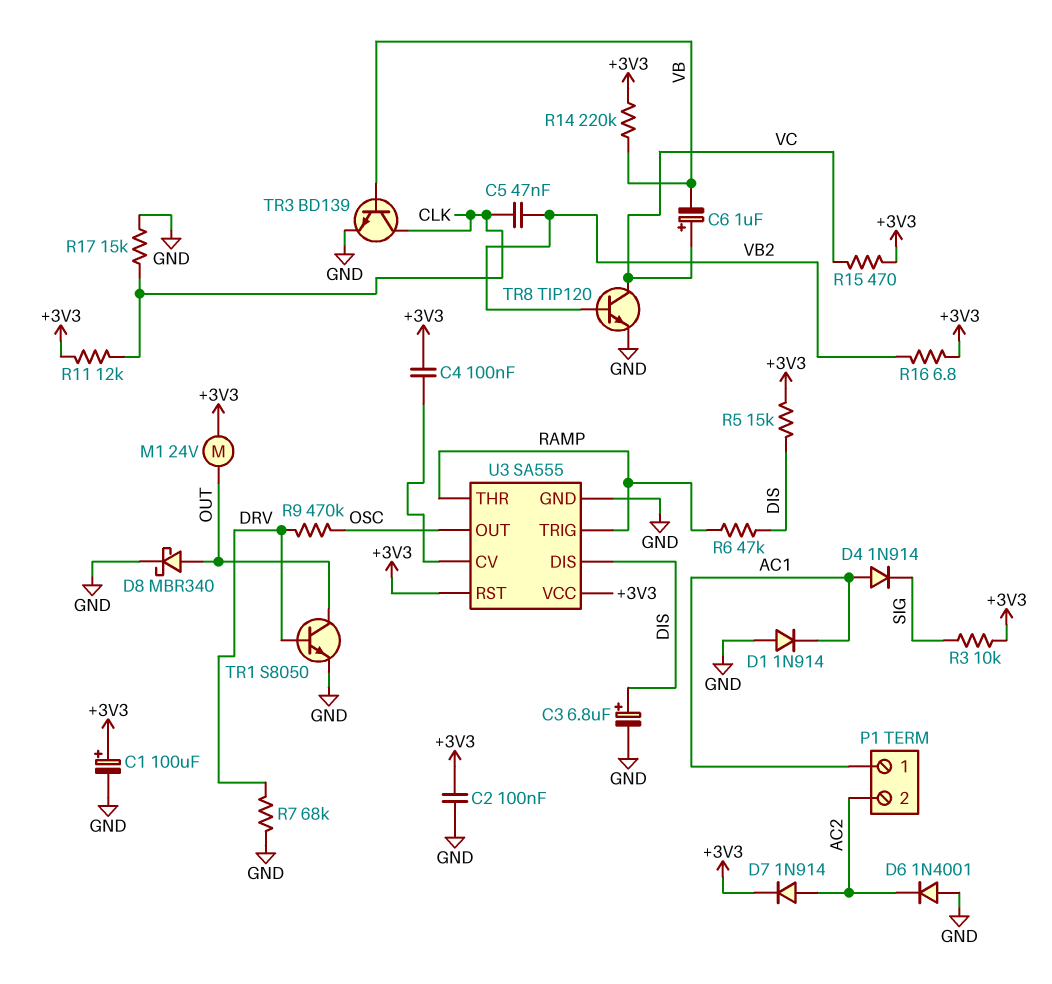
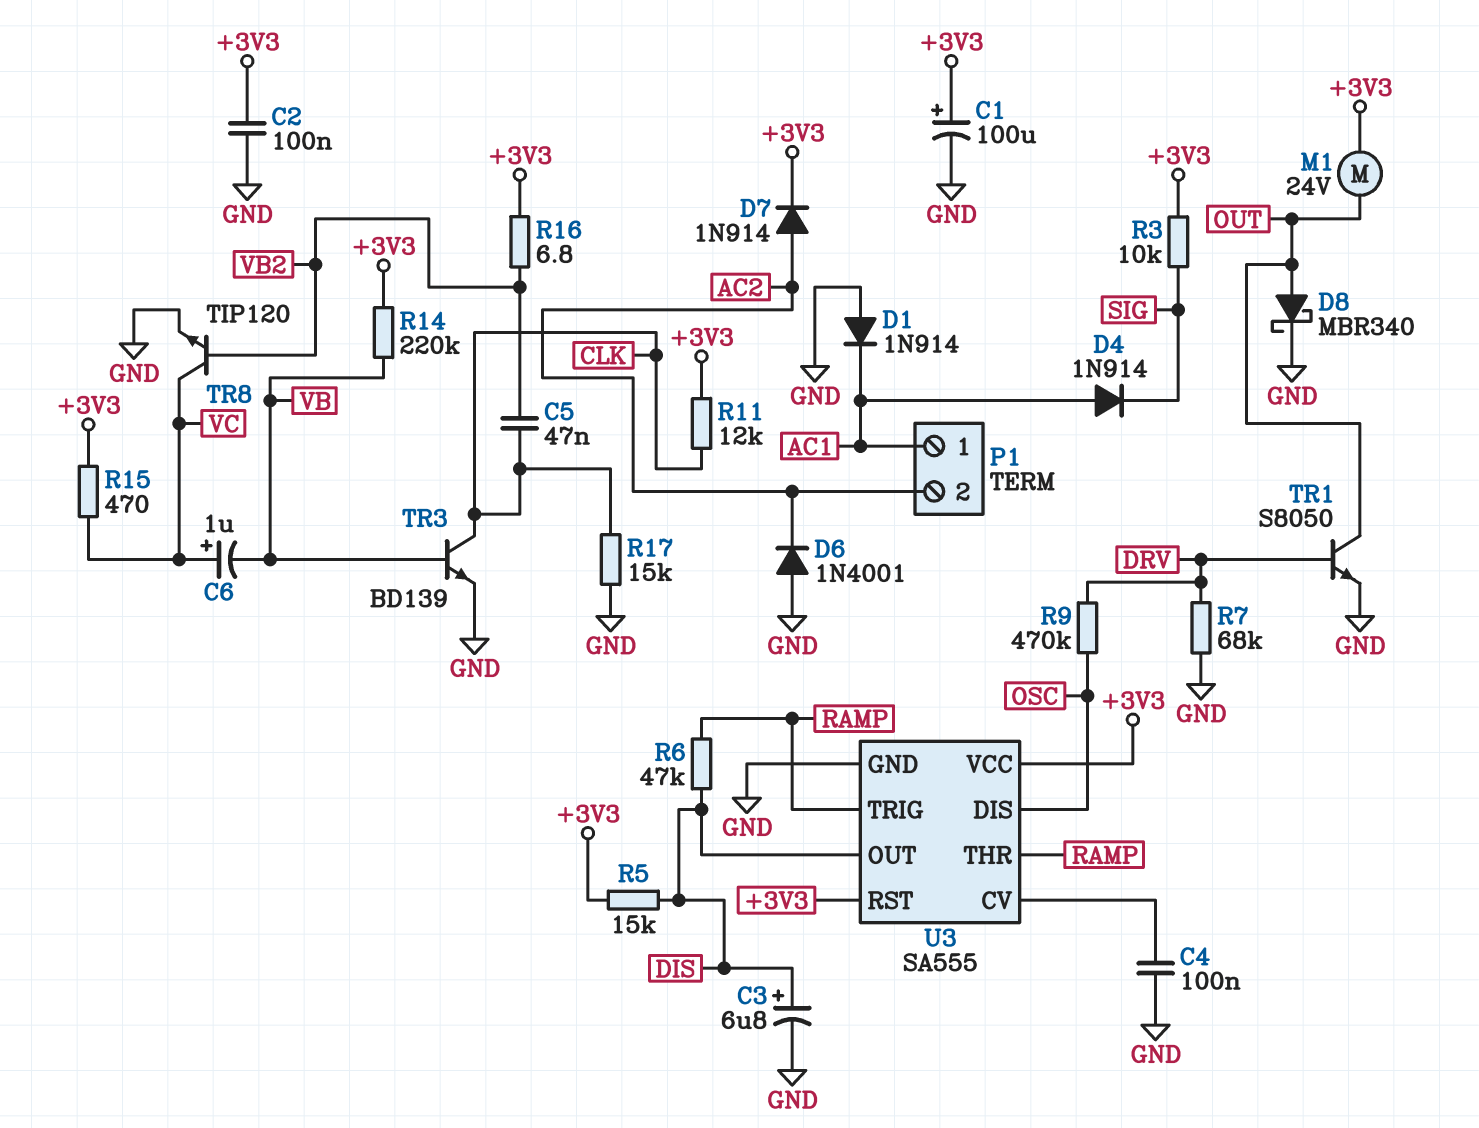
C4: 100nF (+3V3, U3/CV) -> 100nF (GND, U3/CV)
U3 pin DIS: DIS -> OSC
U3 pin OUT: OSC -> DIS

